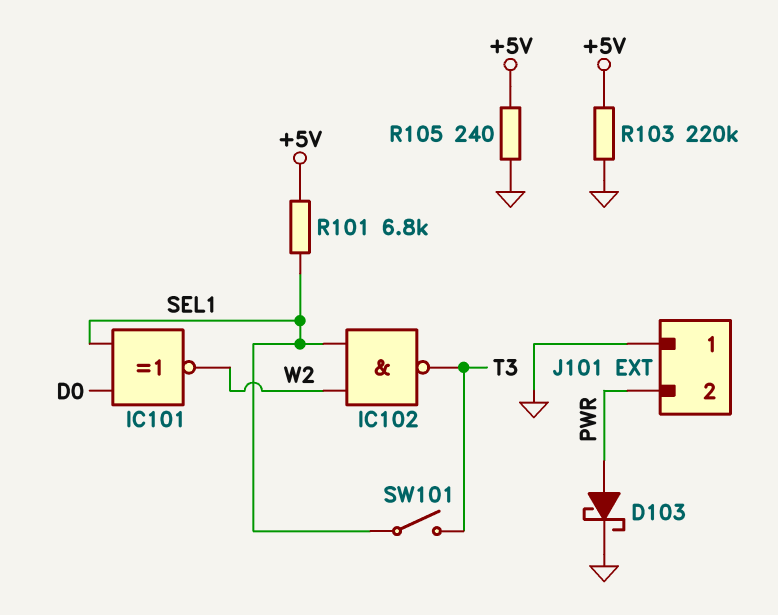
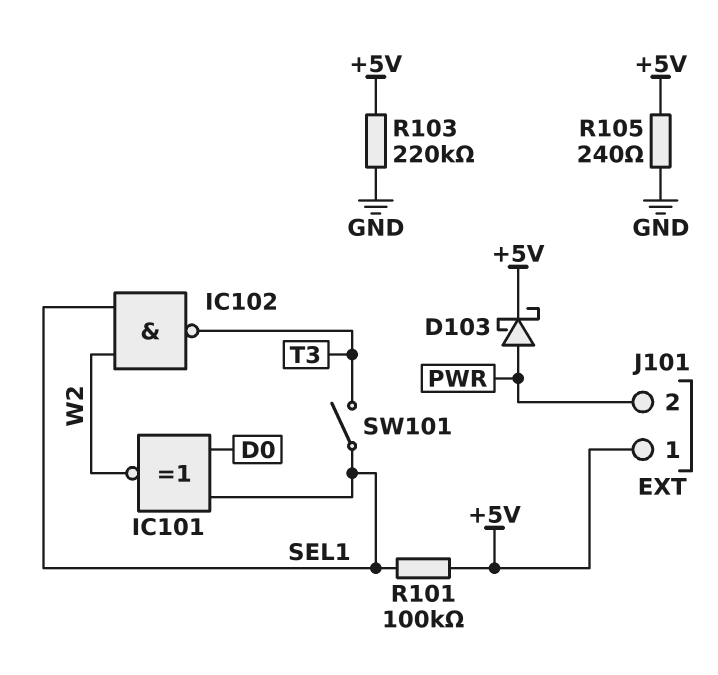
D103: schottky (A PWR, K GND) -> schottky (A PWR, K +5V)
J101 pin 1: GND -> +5V
R101: 6.8k (+5V, SEL1) -> 100k (+5V, SEL1)

